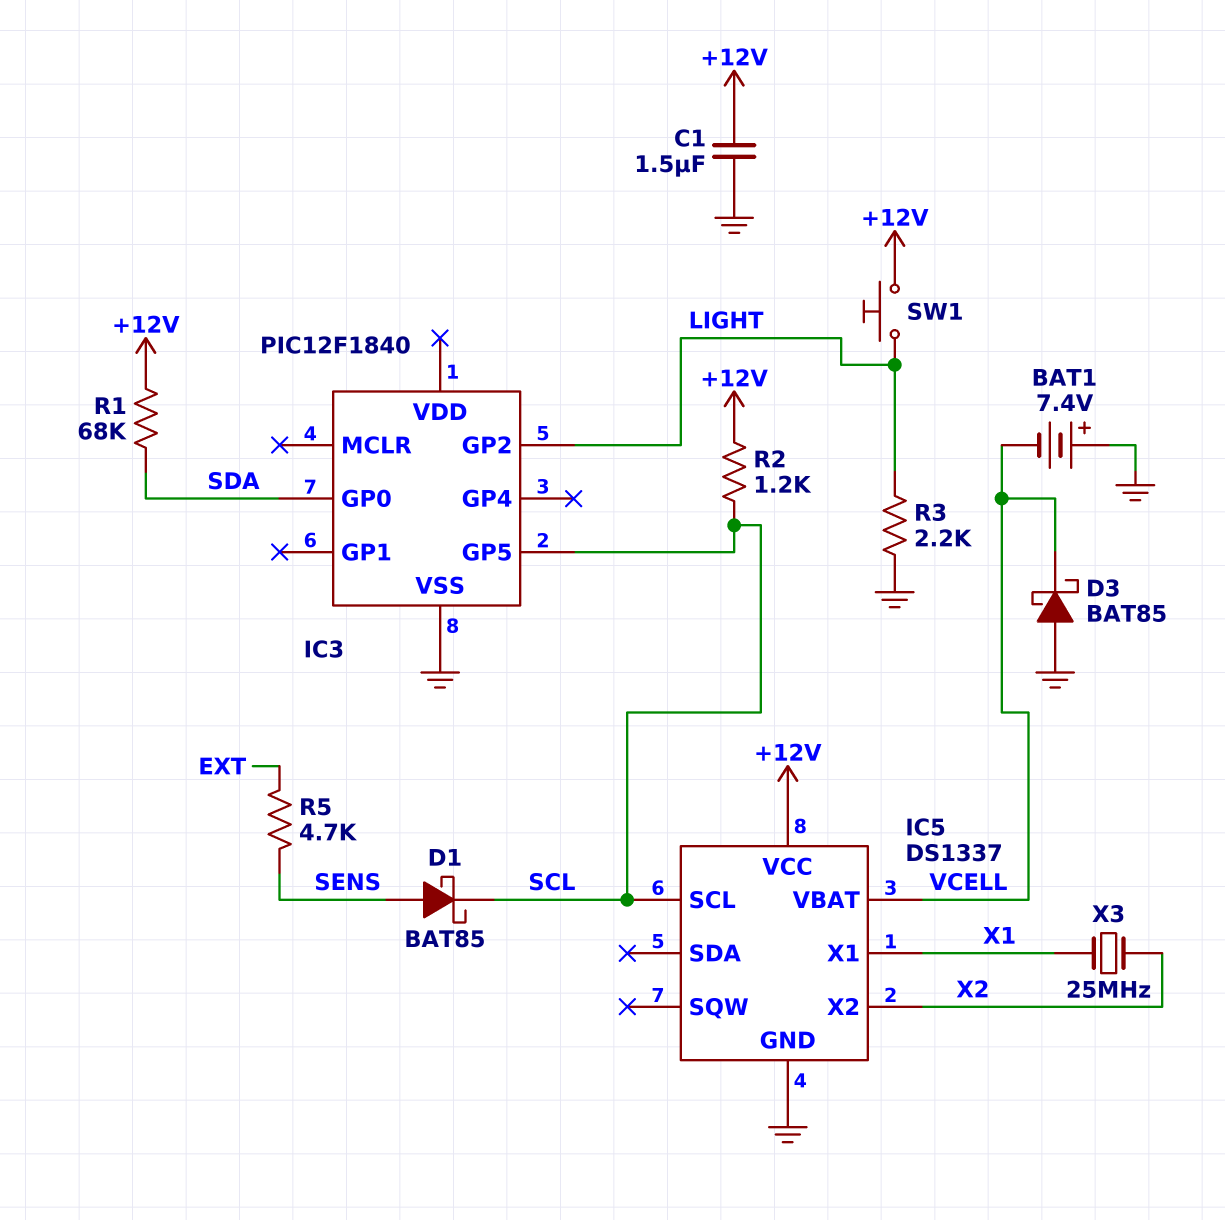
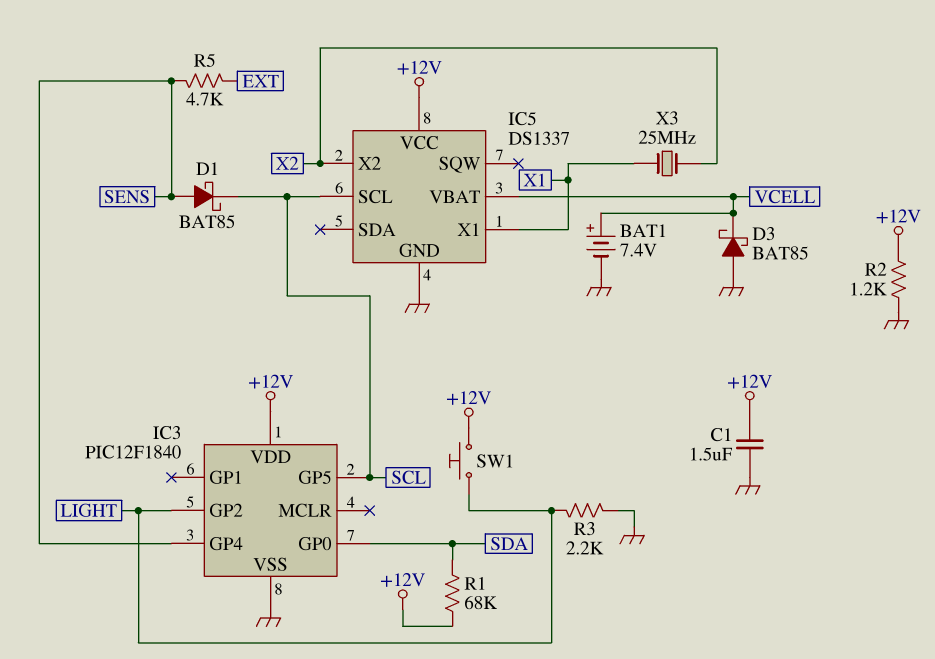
BAT1: 7.4V (plus GND, minus VCELL) -> 7.4V (plus VCELL, minus GND)
IC3 pin GP4: none -> SENS
IC3 pin VDD: none -> +12V
R2: 1.2k (+12V, SCL) -> 1.2k (+12V, GND)

